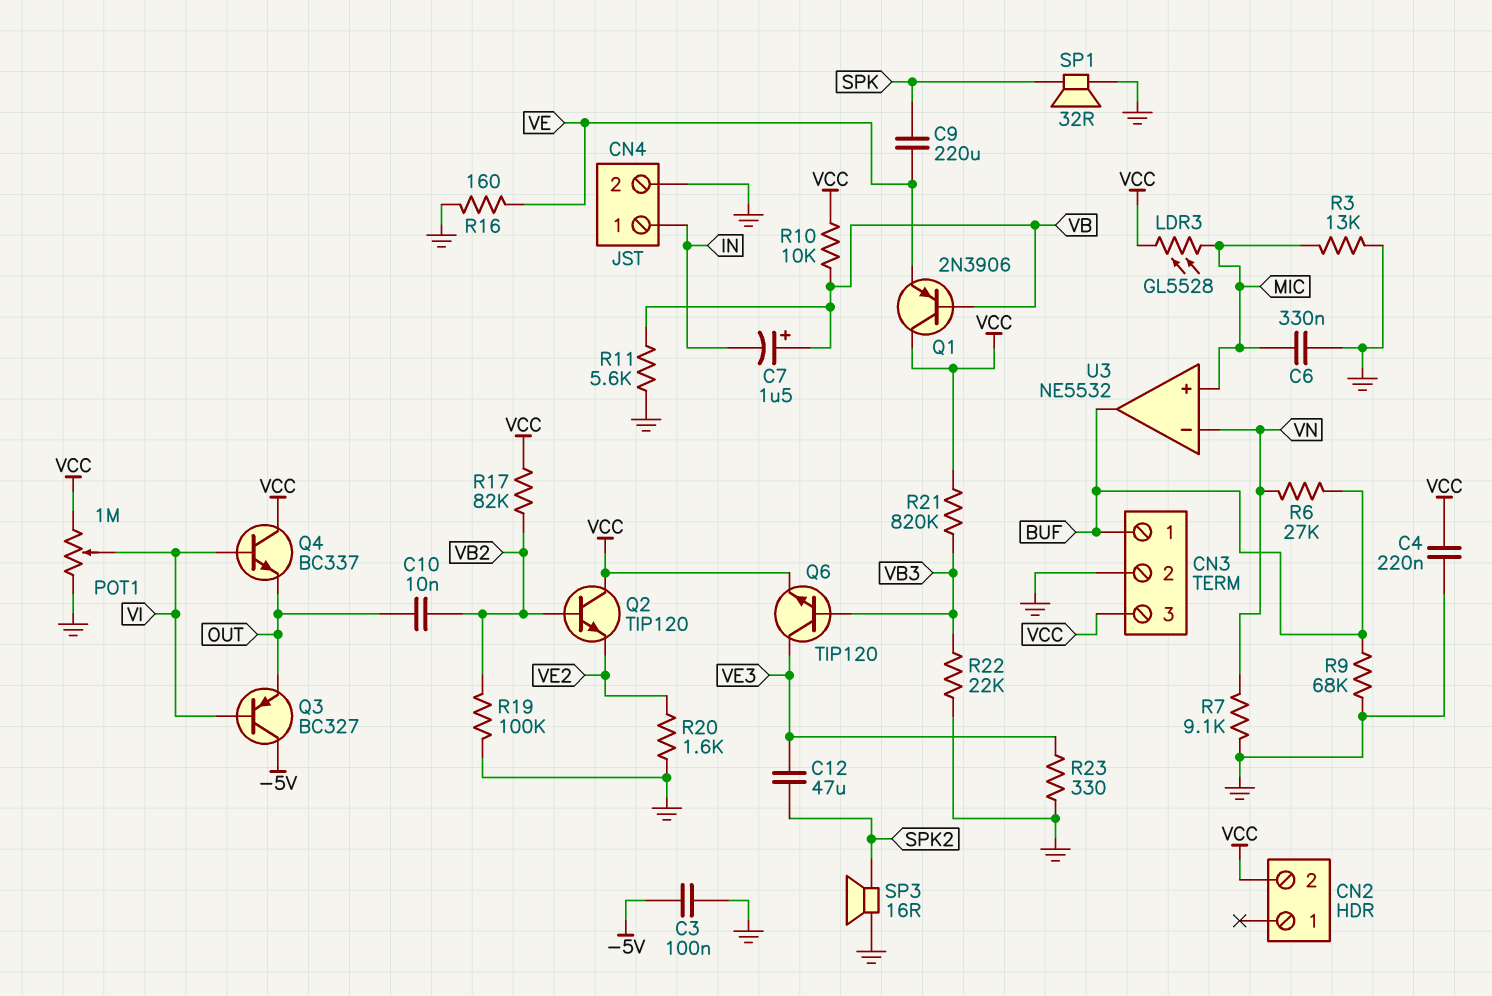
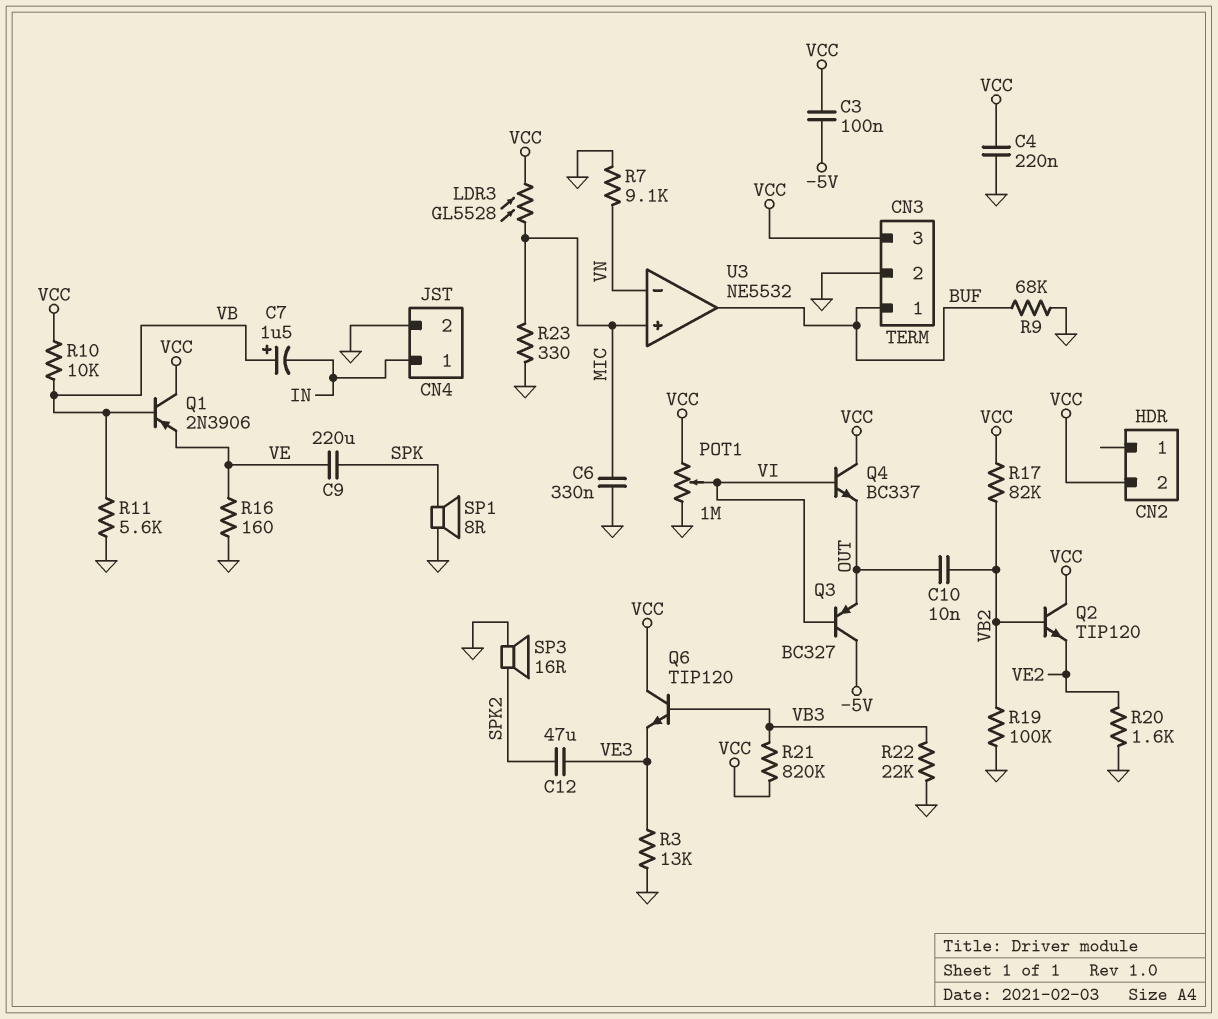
C3: 100nF (-5V, GND) -> 100nF (-5V, VCC)
Q6: NPN TIP120 (B VB3, C VE3, E VCC) -> NPN TIP120 (B VB3, C VCC, E VE3)
R3: 13k (GND, MIC) -> 13k (GND, VE3)
R6: 27k (BUF, VN) -> none
R23: 330 (GND, VE3) -> 330 (GND, MIC)
SP1: speaker 32R (GND, SPK) -> speaker 8R (GND, SPK)

